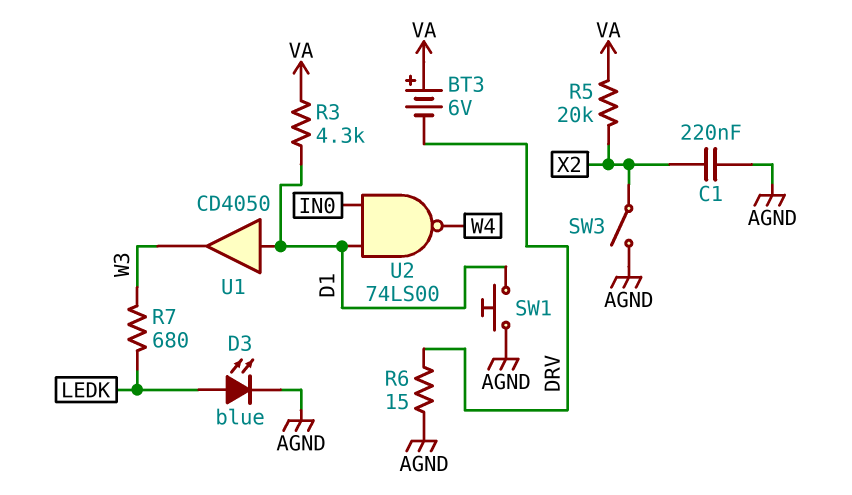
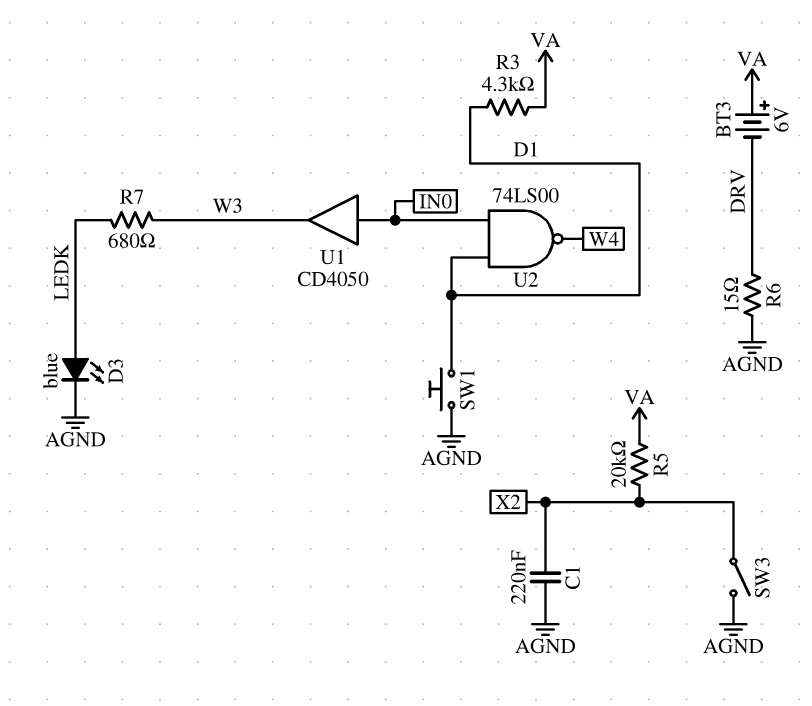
U1: buffer CD4050 (in D1, out W3) -> buffer CD4050 (in IN0, out W3)

